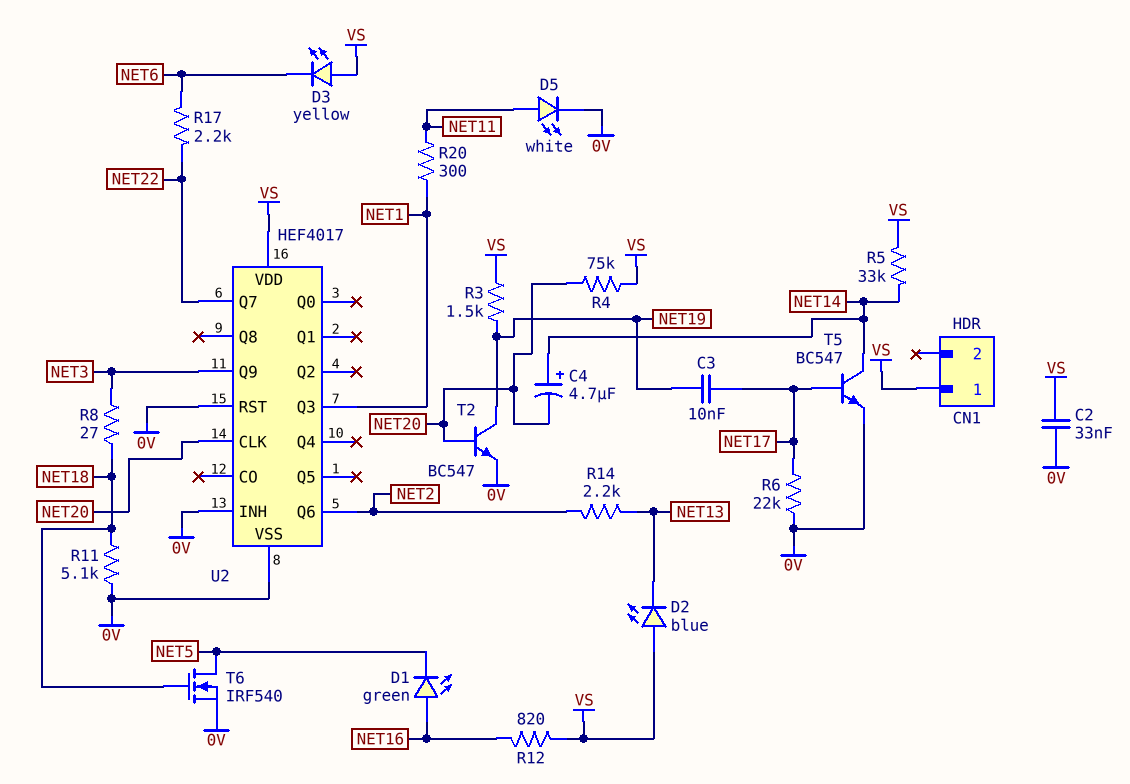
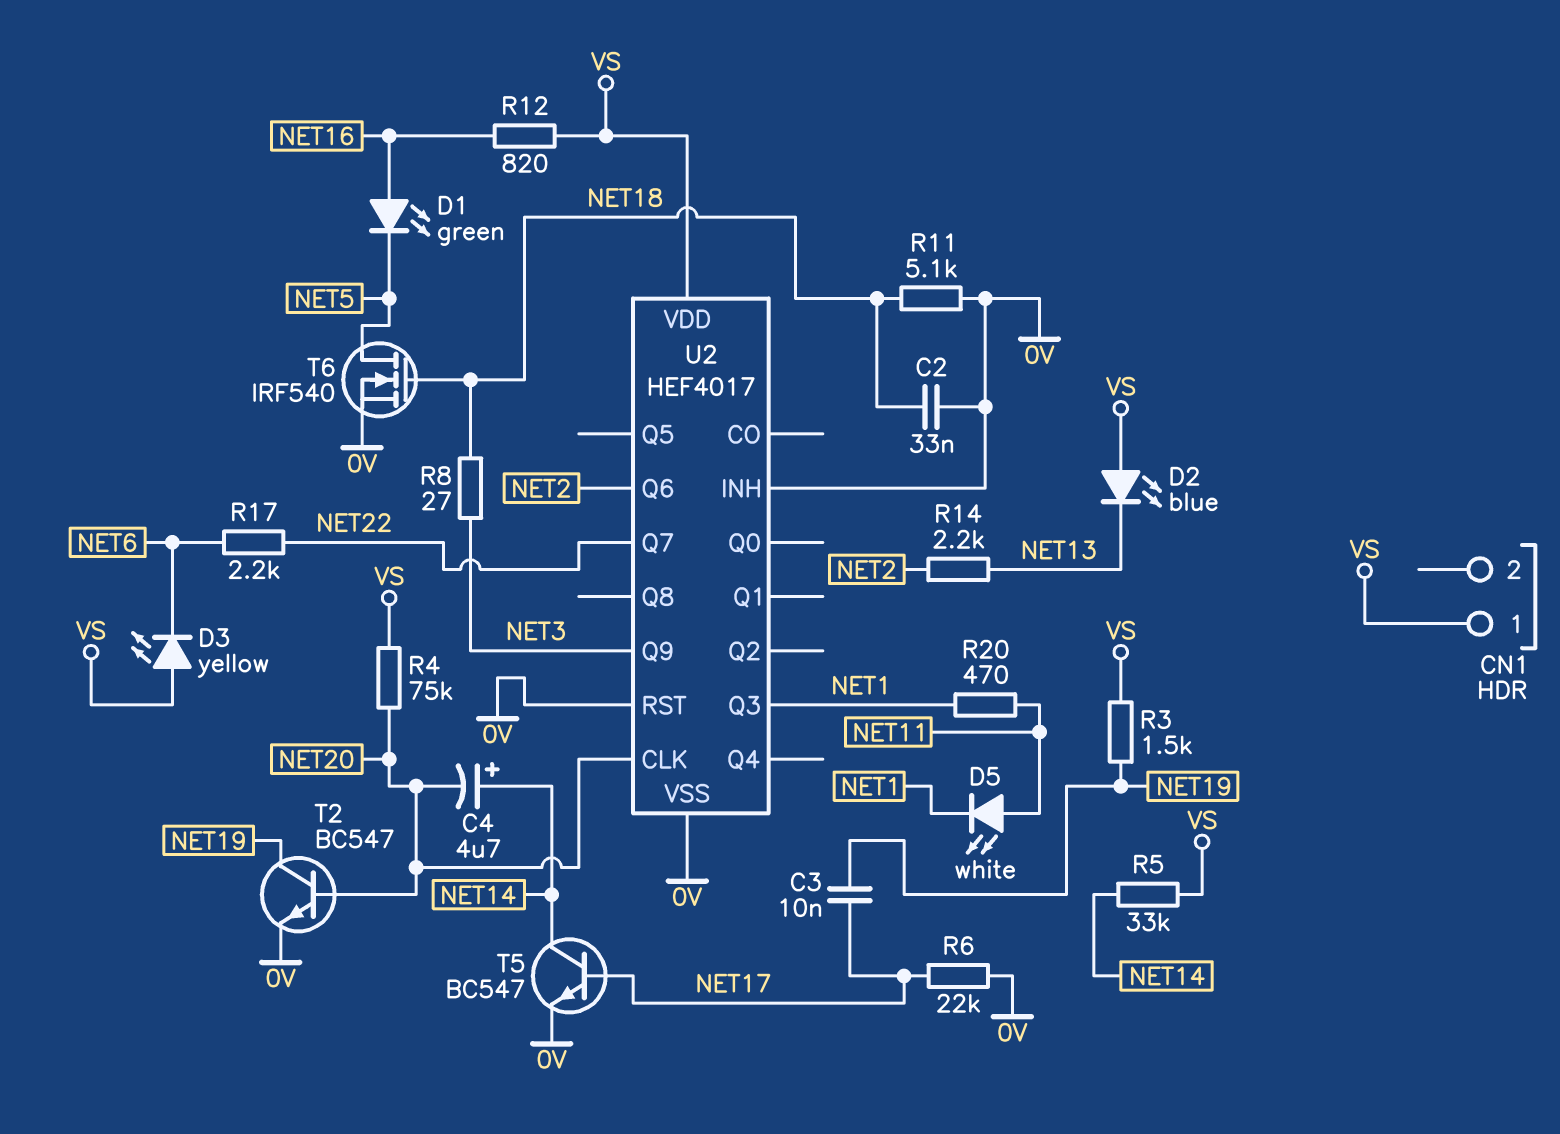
C2: 33nF (0V, VS) -> 33nF (0V, NET18)
D5: LED white (A NET11, K 0V) -> LED white (A NET11, K NET1)
R20: 300 (NET1, NET11) -> 470 (NET1, NET11)

